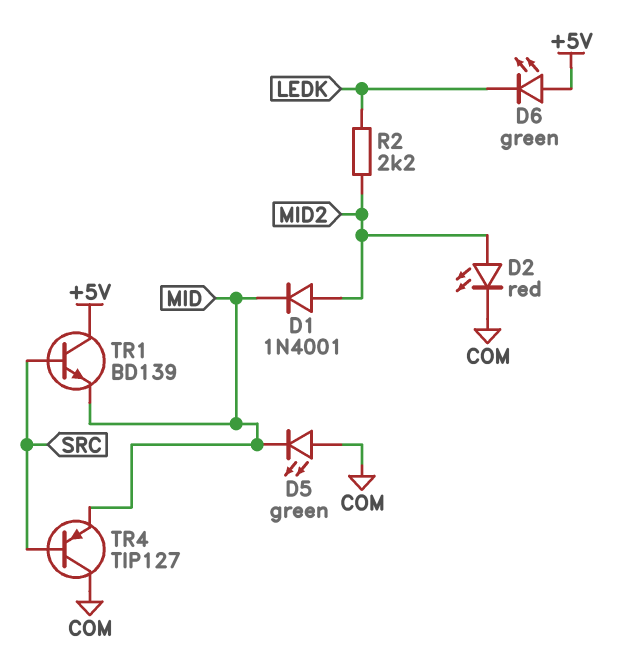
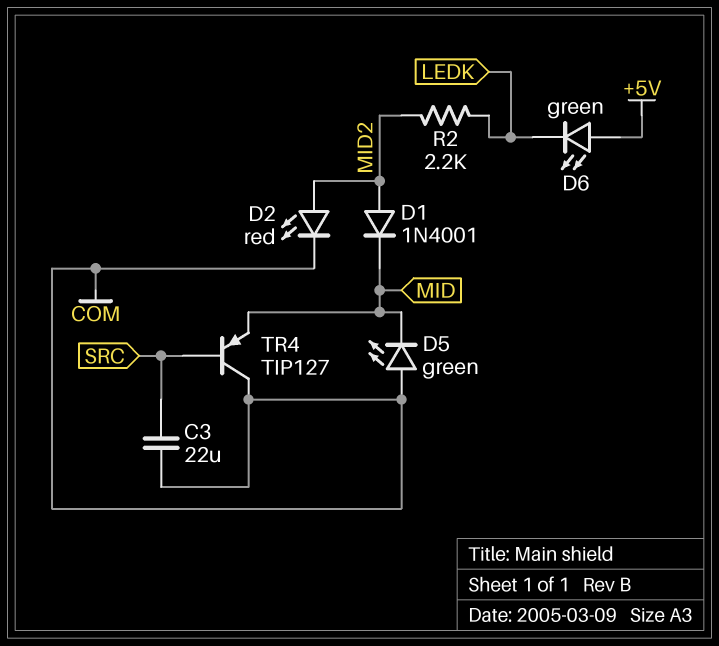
C3: none -> 22uF (COM, SRC)
TR1: NPN BD139 (B SRC, C +5V, E MID) -> none

